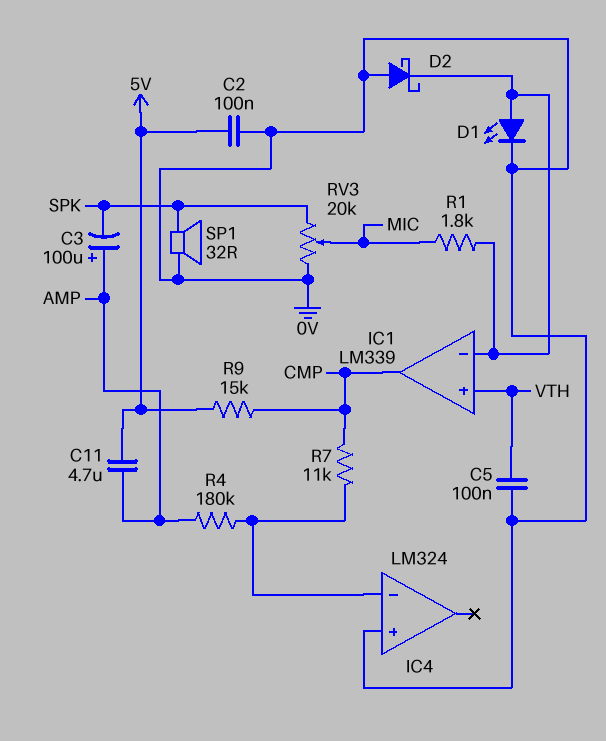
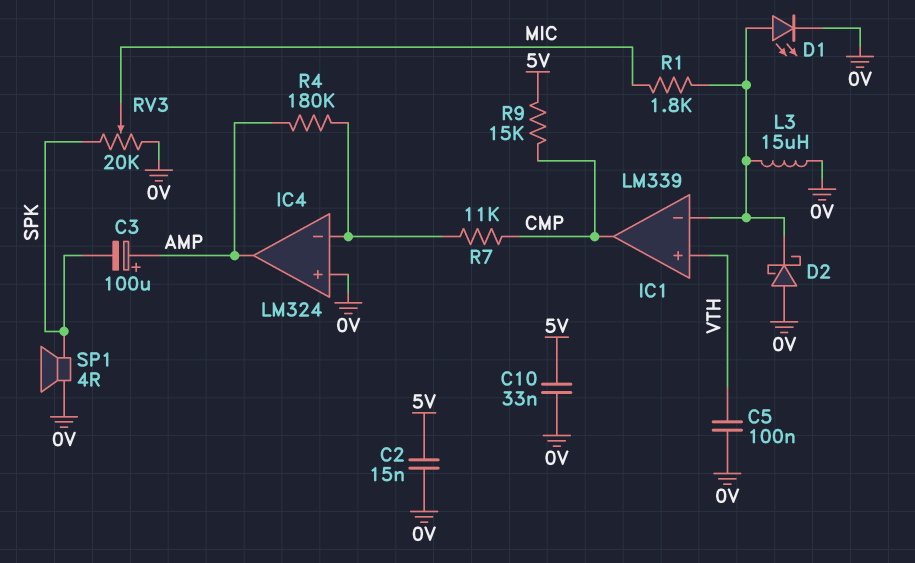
C2: 100nF (0V, 5V) -> 15nF (0V, 5V)
C10: none -> 33nF (0V, 5V)
C11: 4.7uF (5V, AMP) -> none
IC4 pin out: none -> AMP
L3: none -> 15uH (0V, IC1/in-)
SP1: speaker 32R (0V, SPK) -> speaker 4R (0V, SPK)

